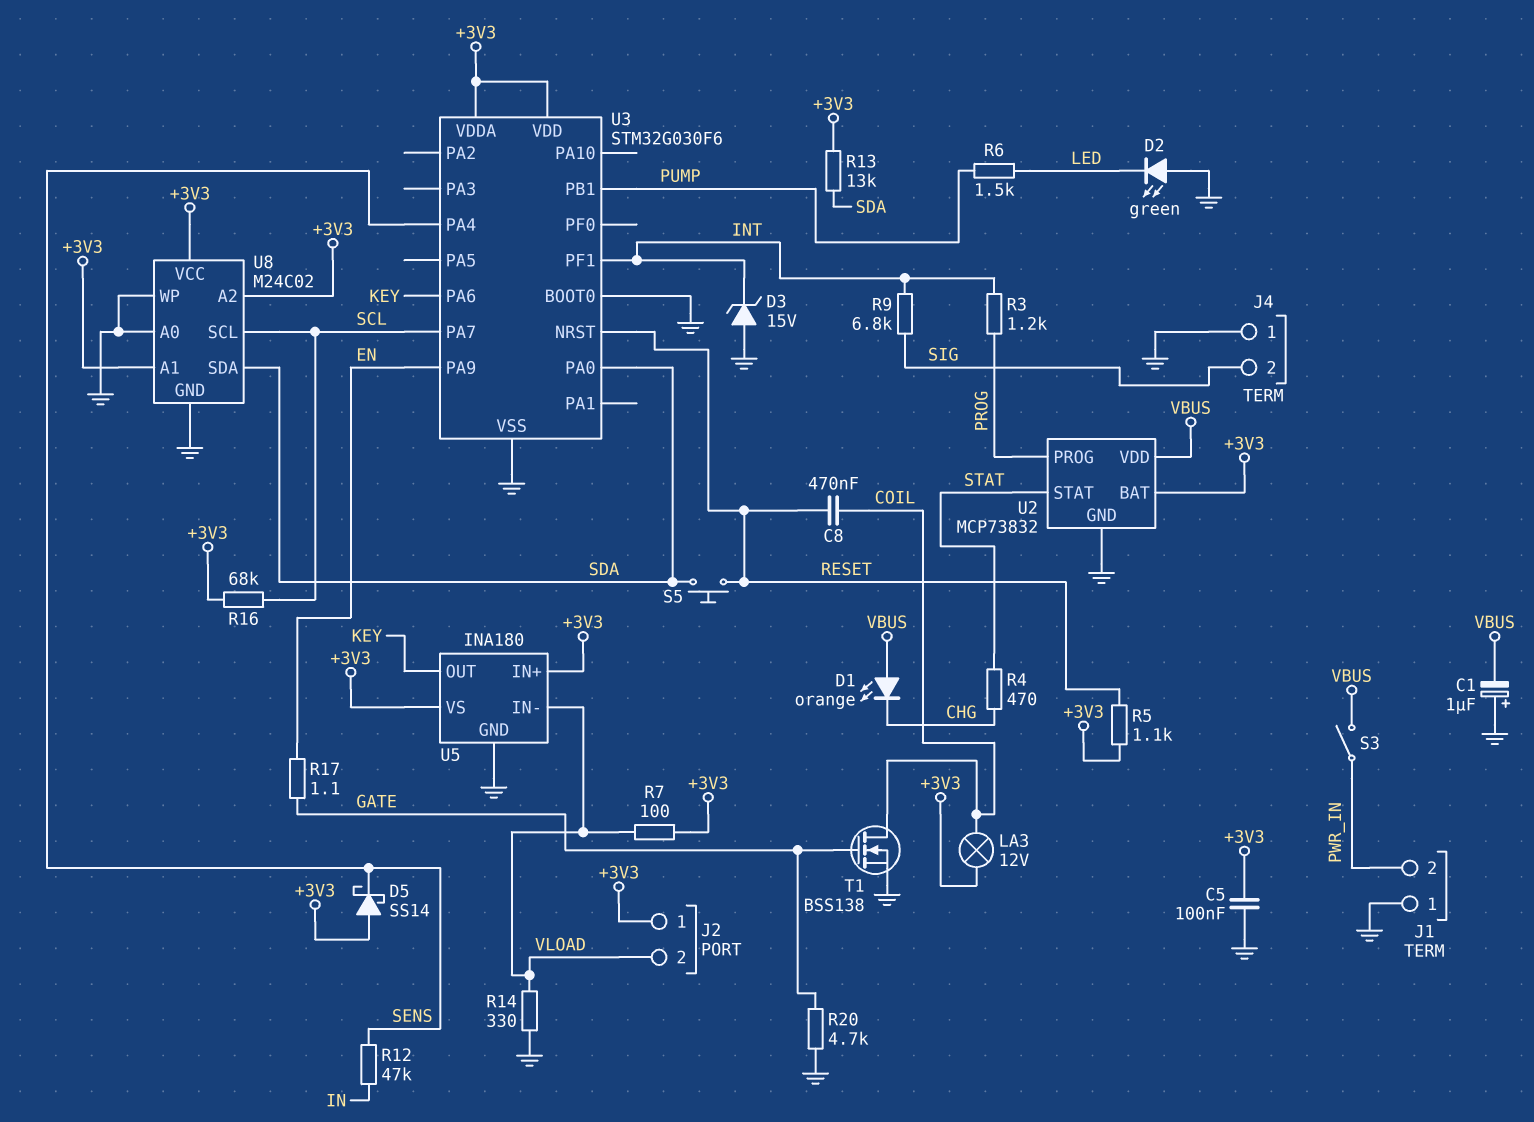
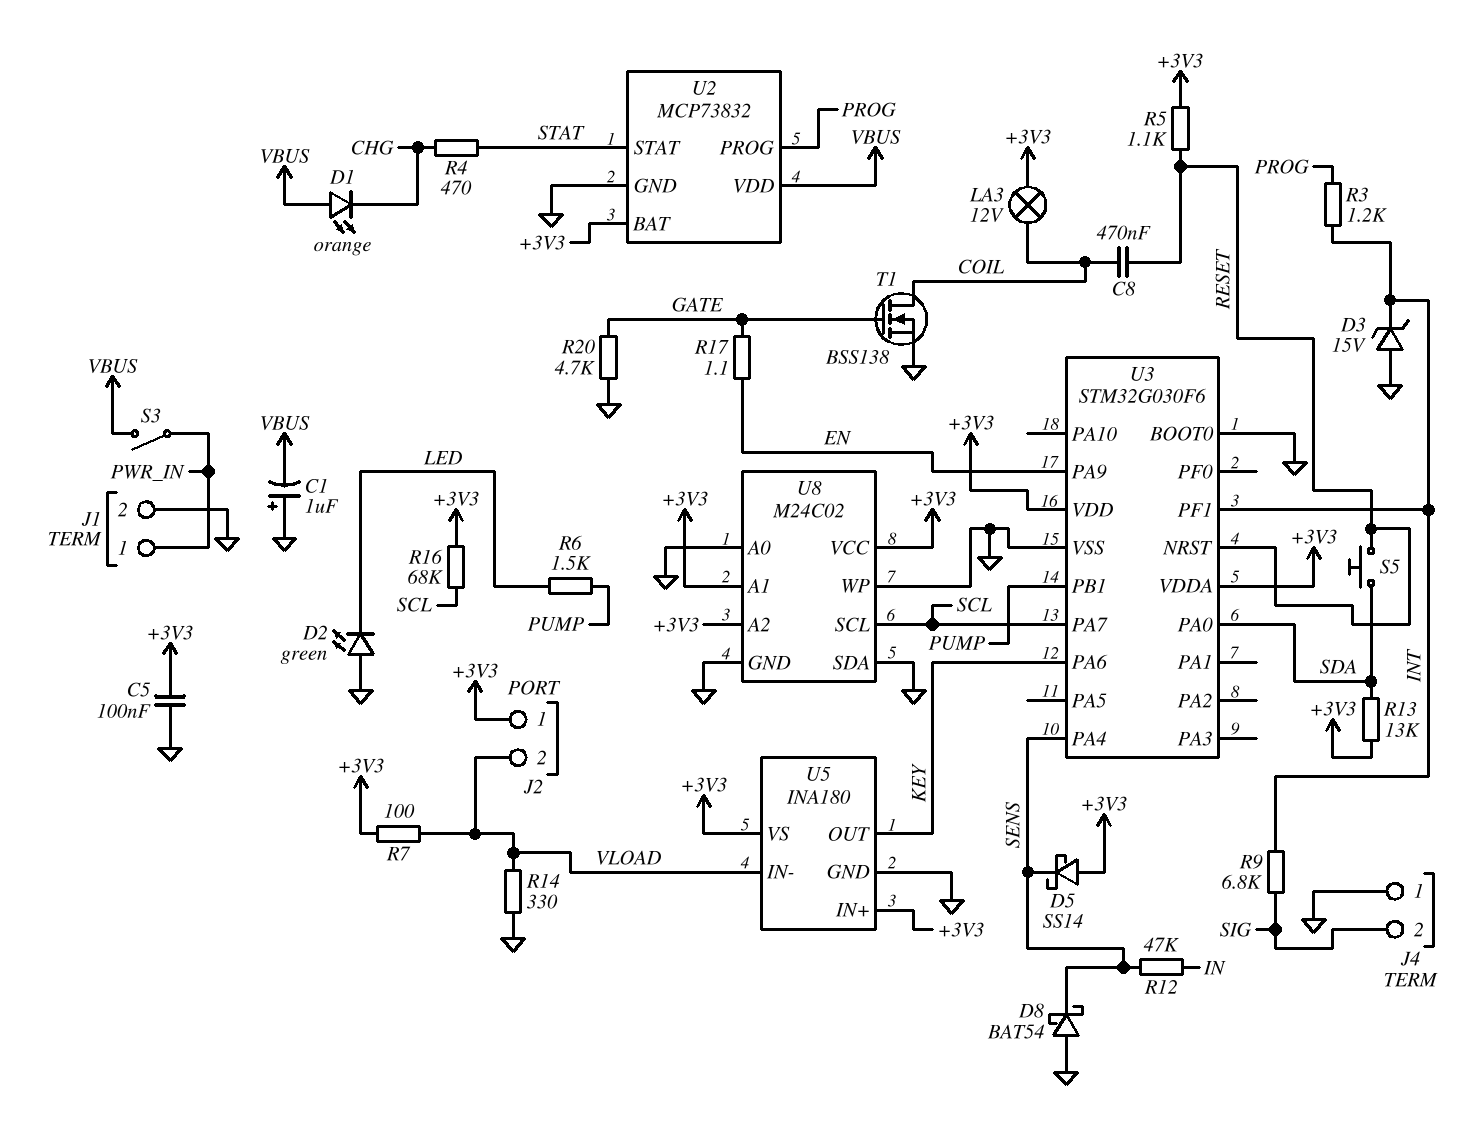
D8: none -> schottky BAT54 (A GND, K SENS)
J1 pin 1: GND -> PWR_IN
J1 pin 2: PWR_IN -> GND
U8 pin SDA: SDA -> GND

